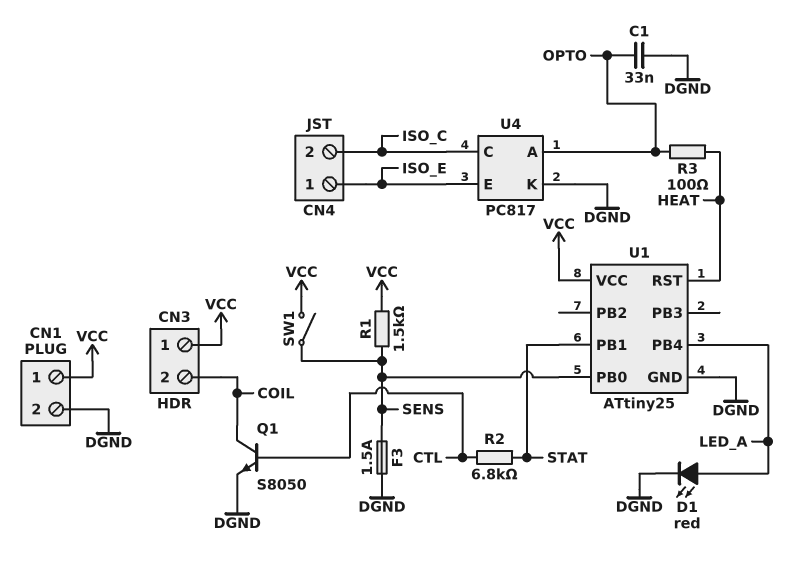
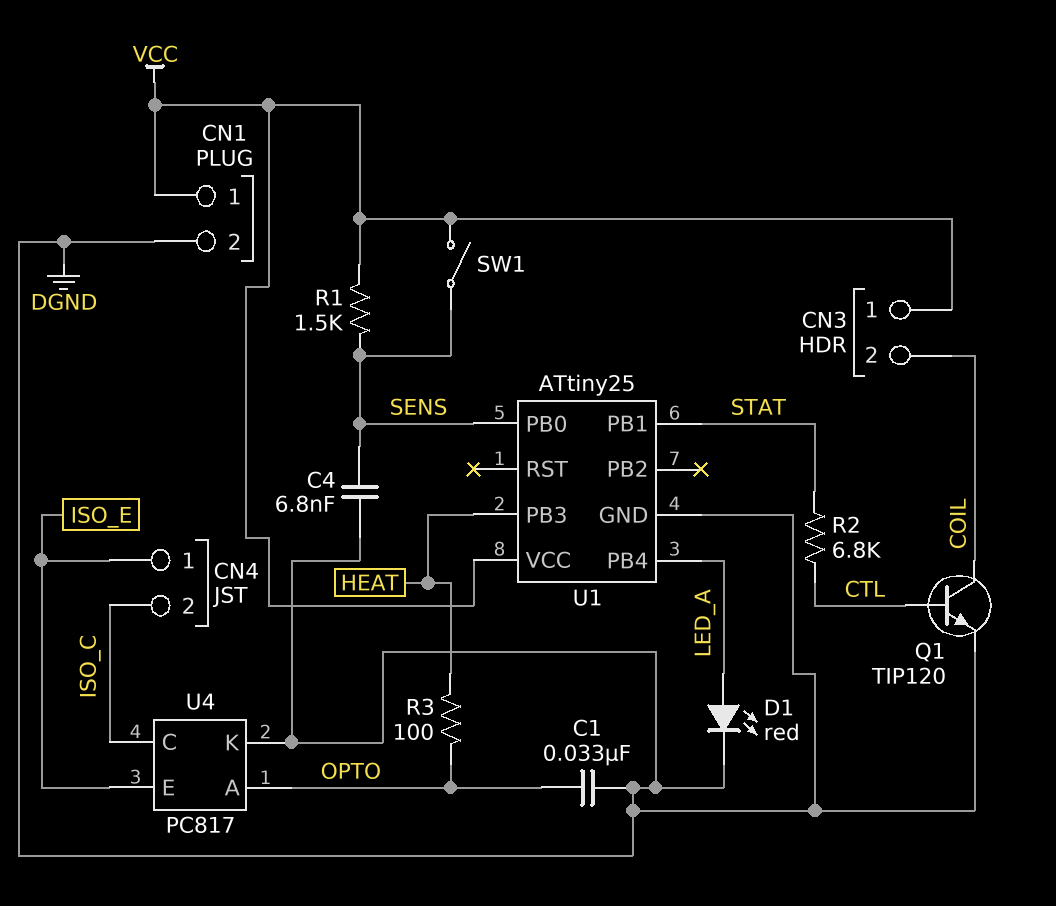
C4: none -> 6.8nF (DGND, SENS)
F3: 1.5A (DGND, SENS) -> none
Q1: NPN S8050 (B CTL, C COIL, E DGND) -> NPN TIP120 (B CTL, C COIL, E DGND)
U1 pin PB3: none -> HEAT
U1 pin RST: HEAT -> none

